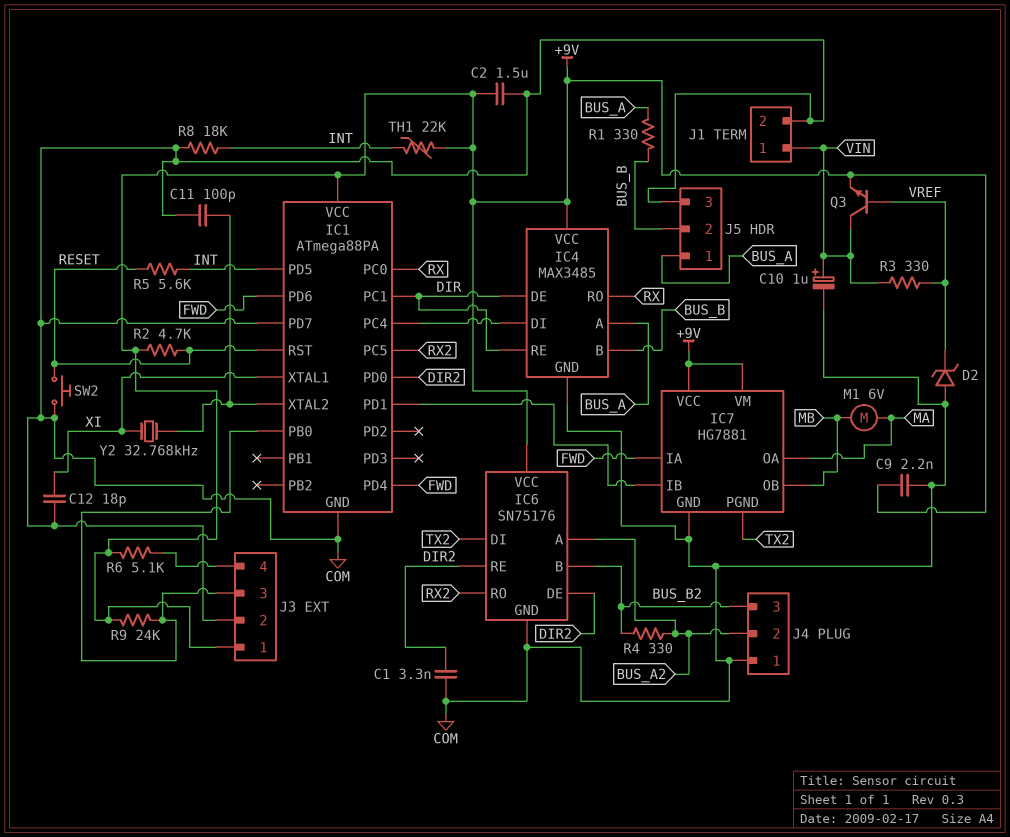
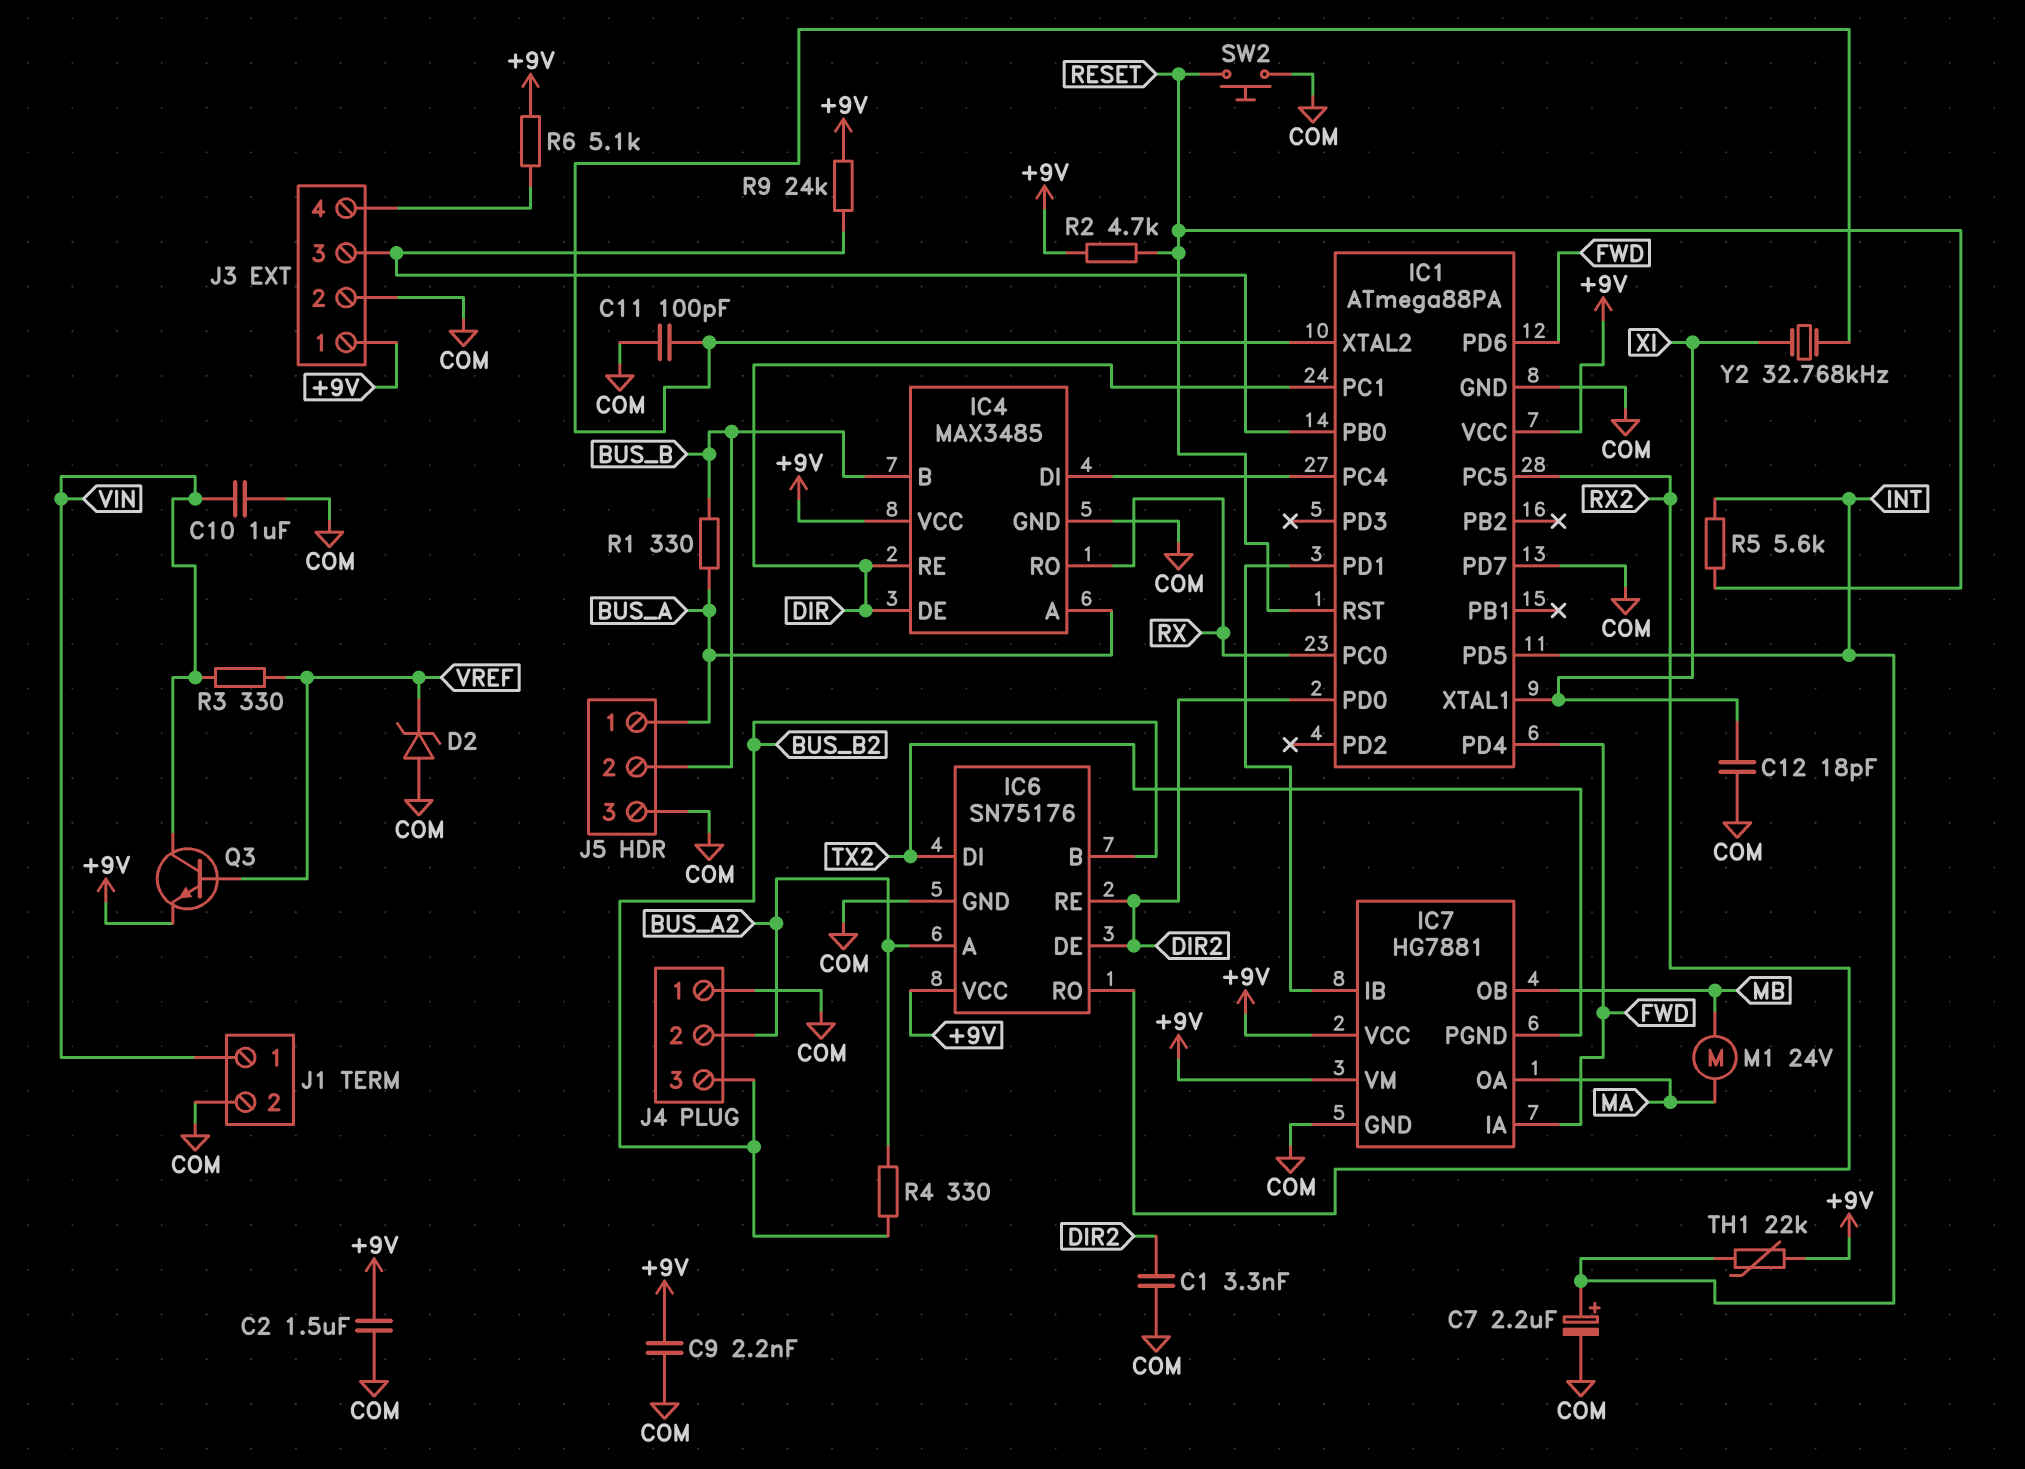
C7: none -> 2.2uF (plus INT, minus COM)
C10: 1uF (plus VIN, minus COM) -> 1uF (COM, VIN)
M1: motor 6V (MA, MB) -> motor 24V (MA, MB)
R8: 18k (COM, INT) -> none

